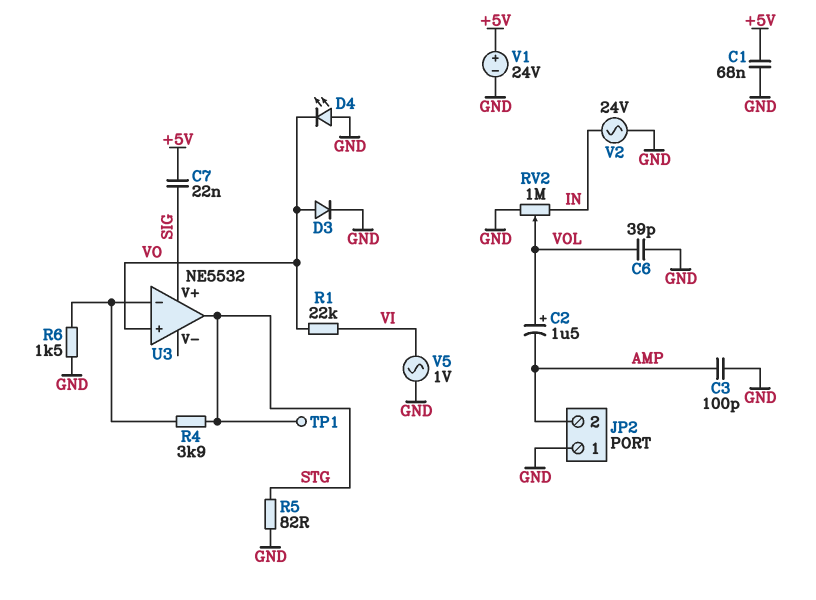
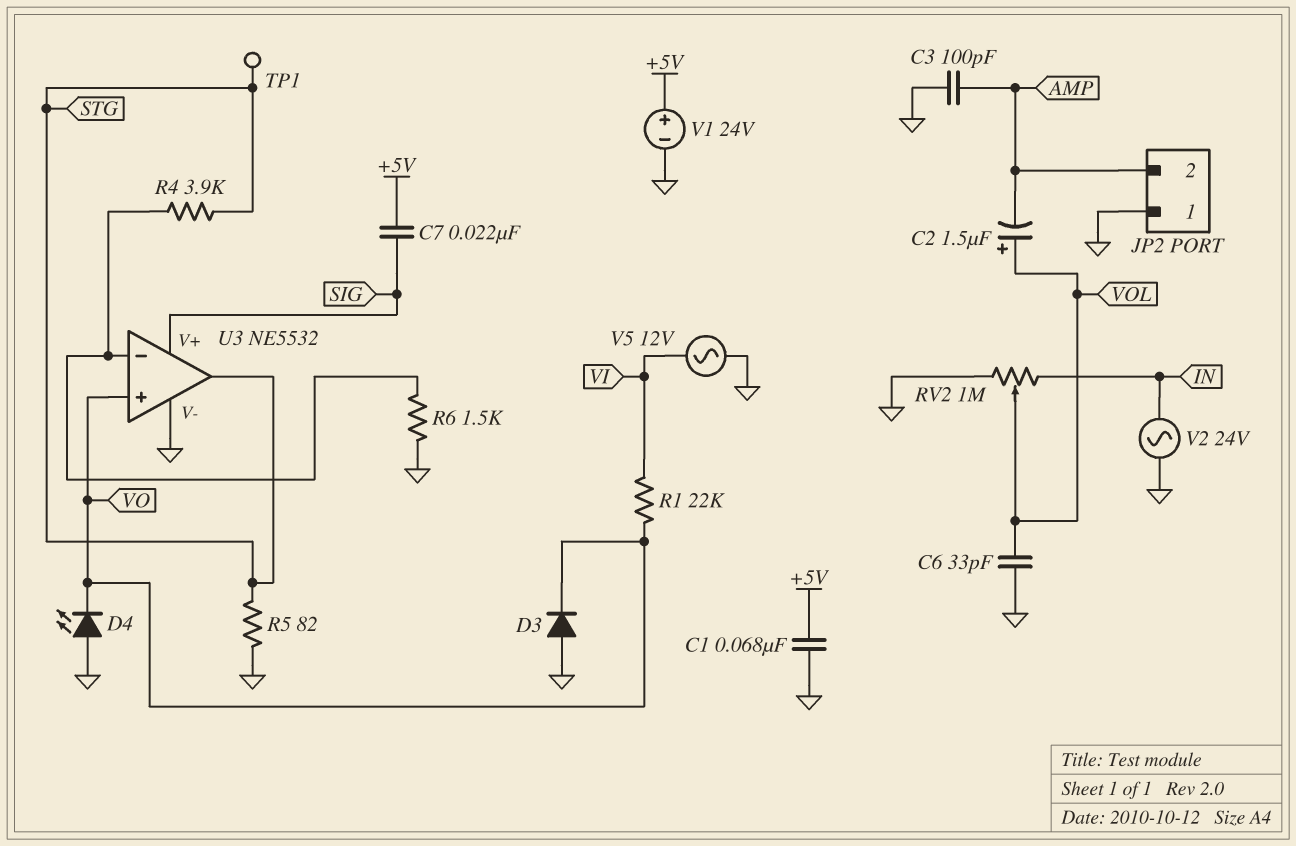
C6: 39pF (GND, VOL) -> 33pF (GND, VOL)
D3: diode (A VO, K GND) -> diode (A GND, K VO)
U3 pin V-: none -> GND
V5: AC 1V (GND, VI) -> AC 12V (GND, VI)

